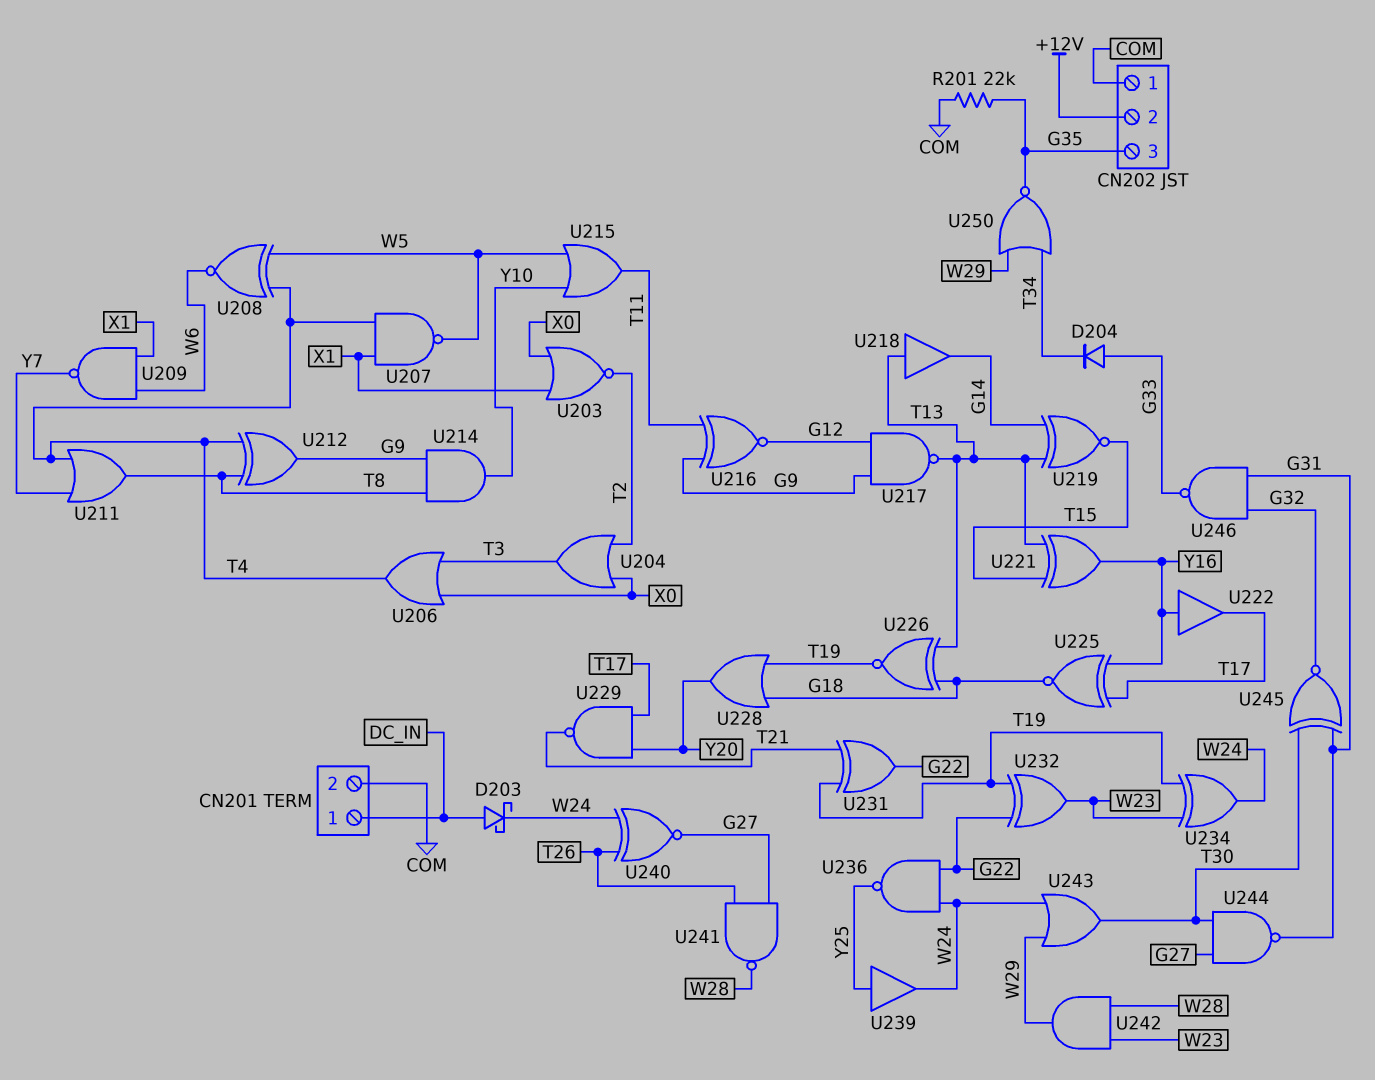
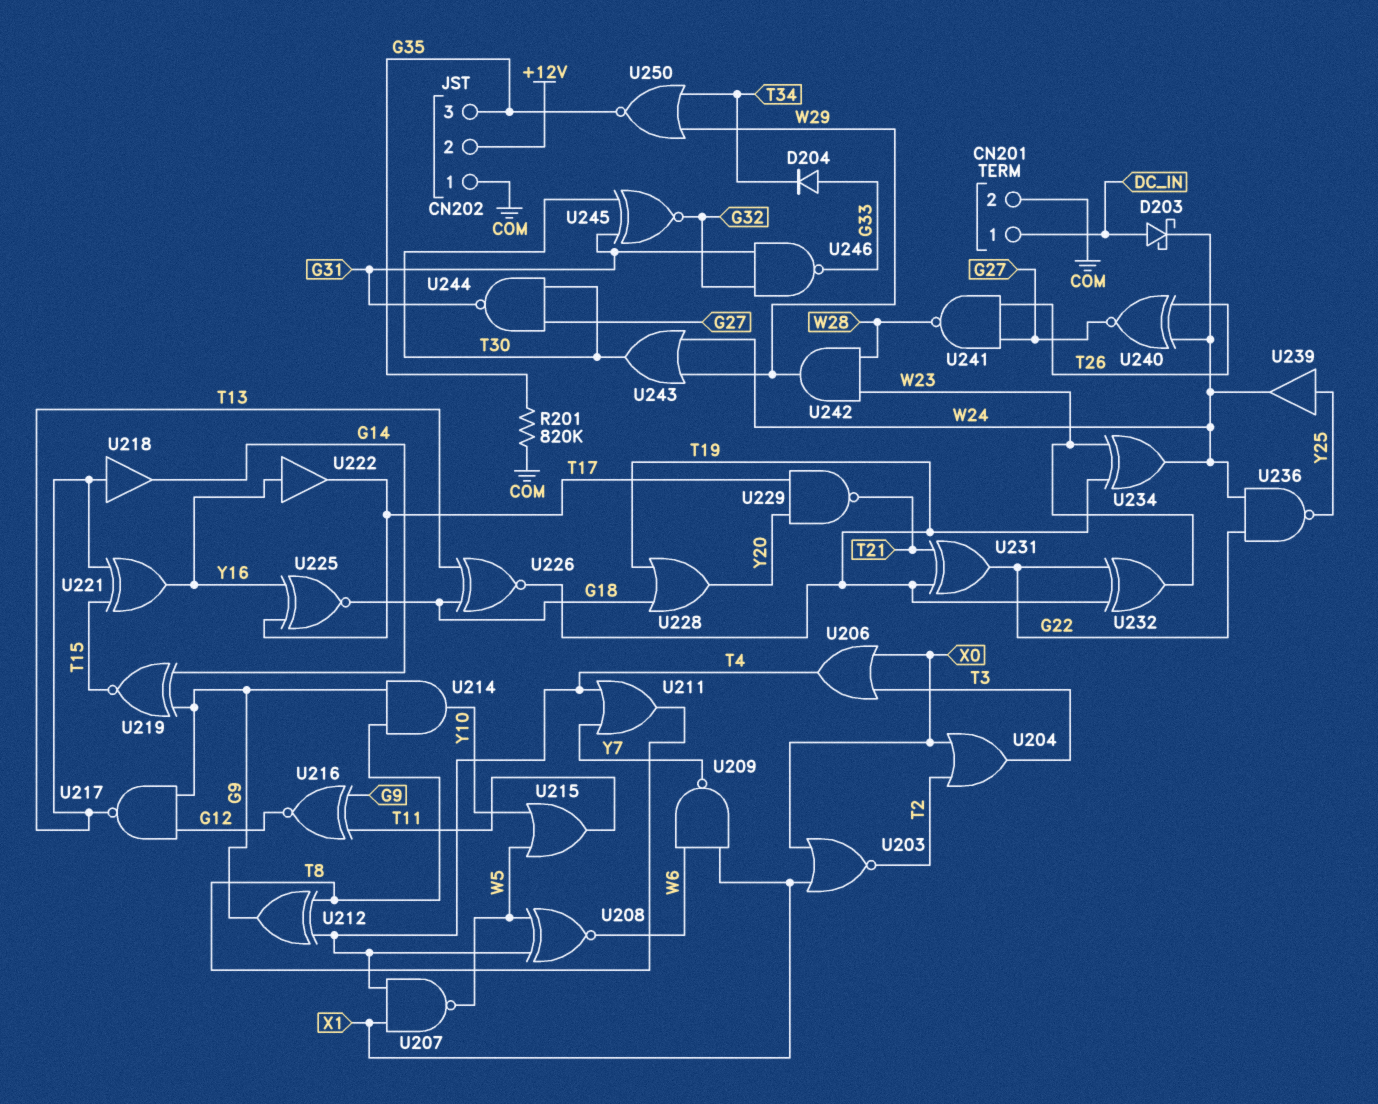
R201: 22k (COM, G35) -> 820k (COM, G35)
U219: XNOR (in G14, in T13, out T15) -> XNOR (in G9, in G14, out T15)

